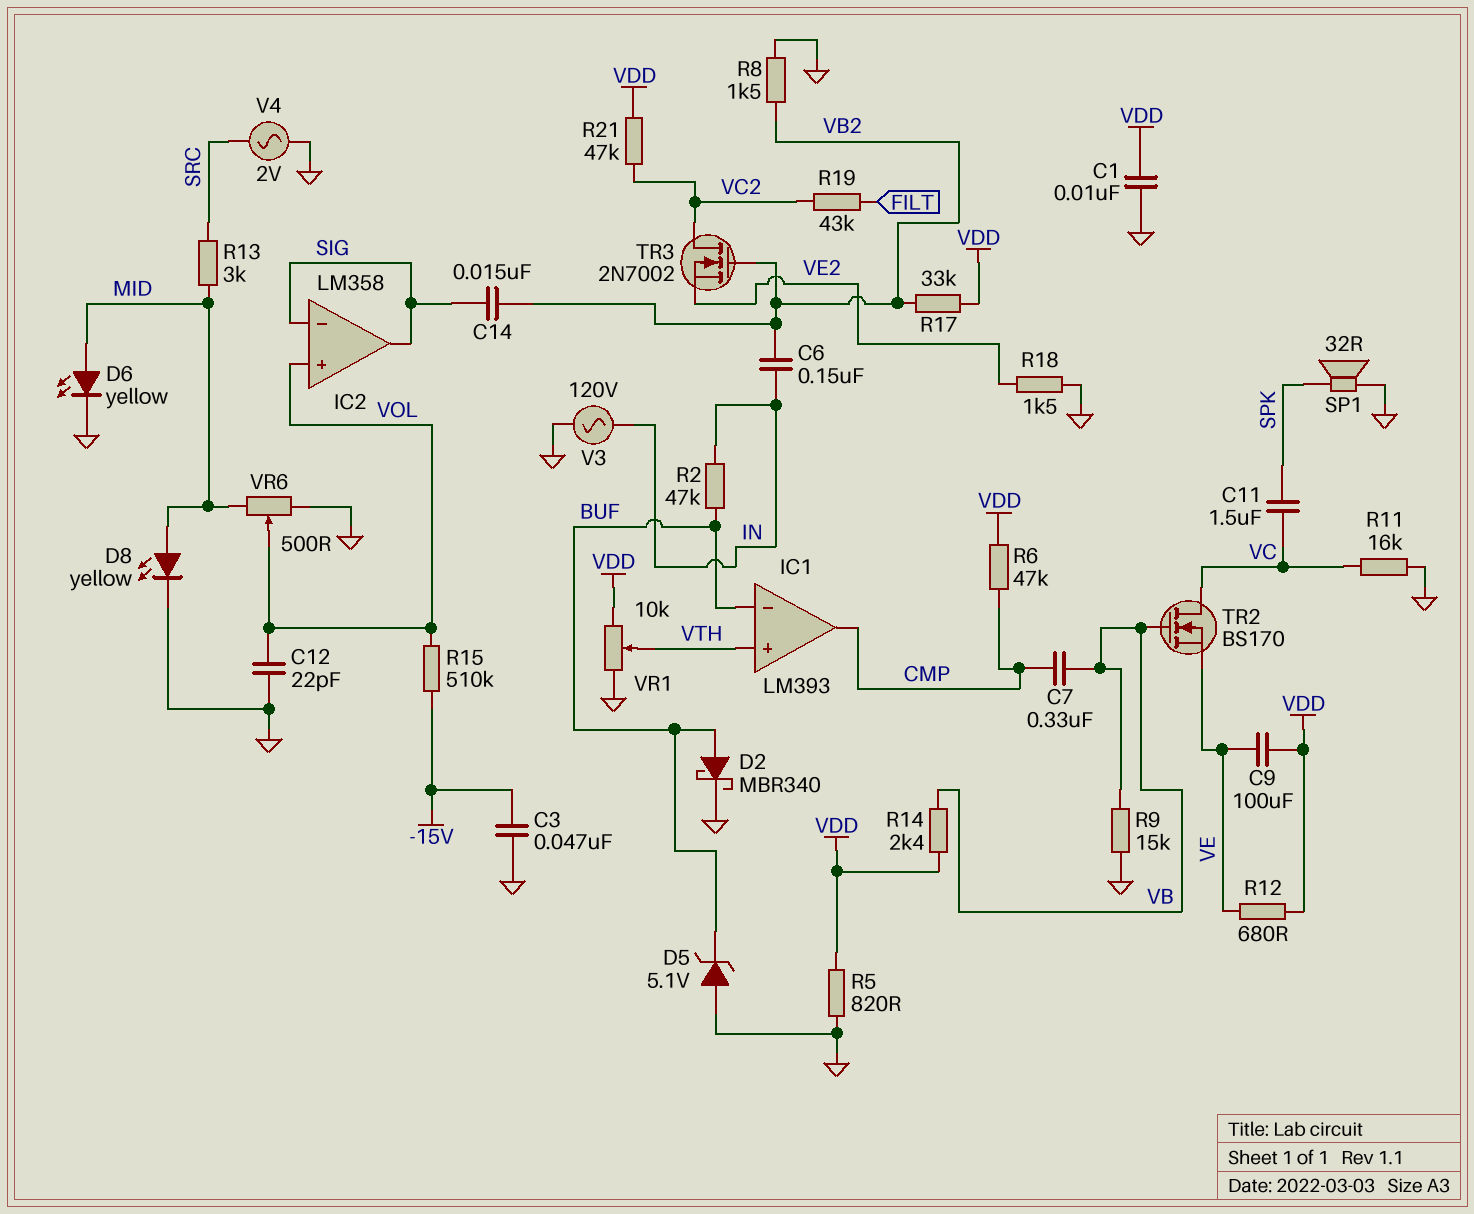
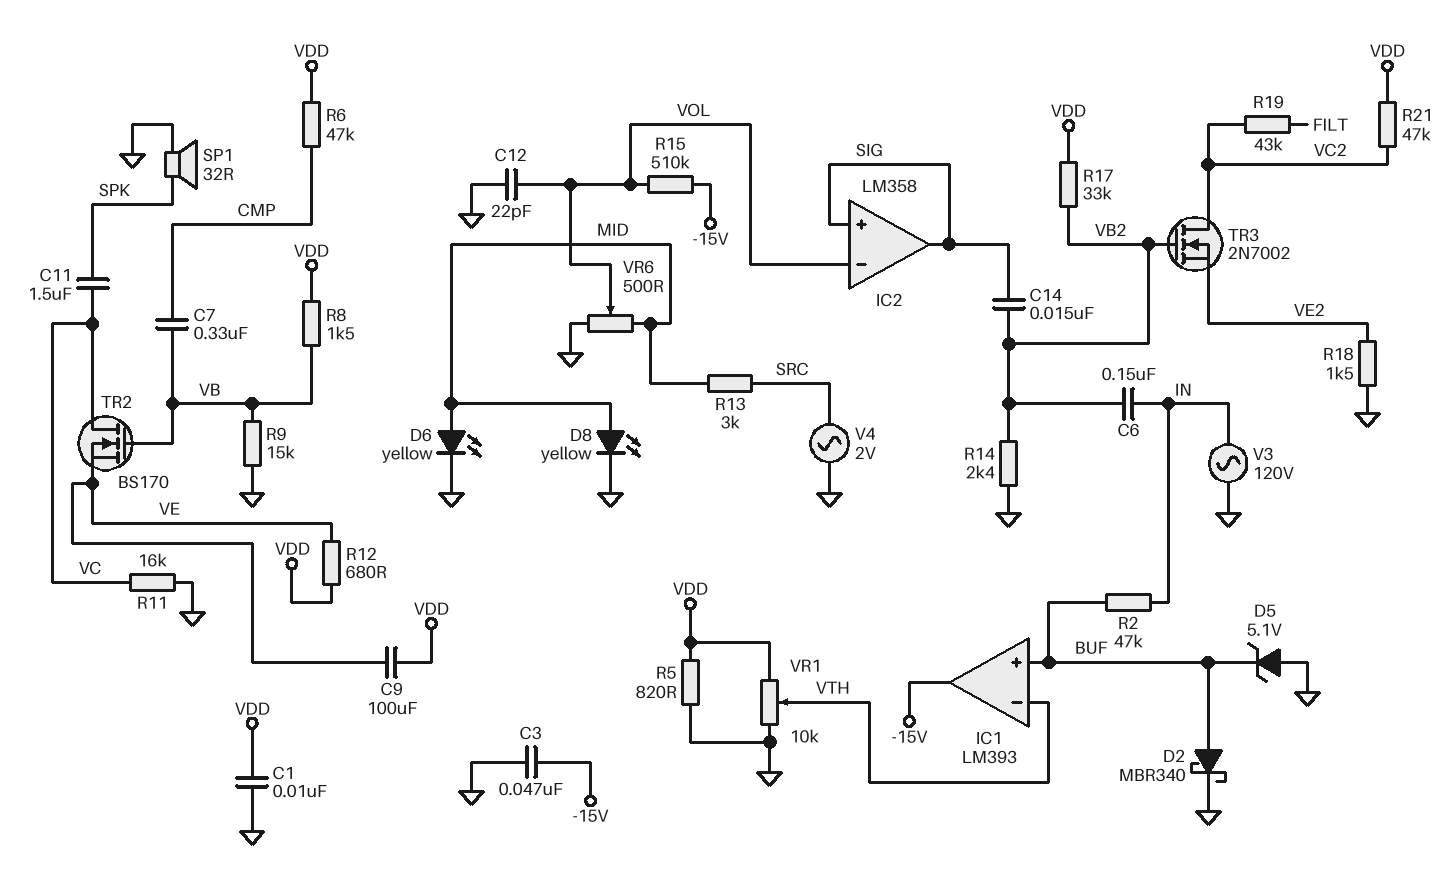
IC1 pin in+: VTH -> BUF
IC1 pin in-: BUF -> VTH
IC1 pin out: CMP -> -15V
IC2 pin in+: VOL -> SIG
IC2 pin in-: SIG -> VOL
R8: 1.5k (GND, VB2) -> 1.5k (VB, VDD)
R14: 2.4k (VB, VDD) -> 2.4k (GND, VB2)

